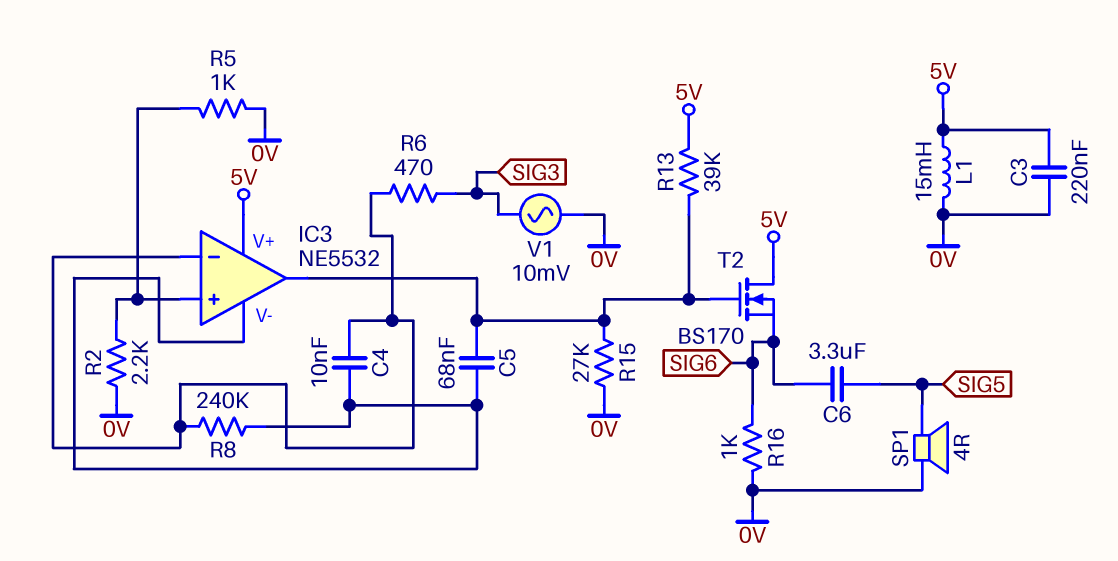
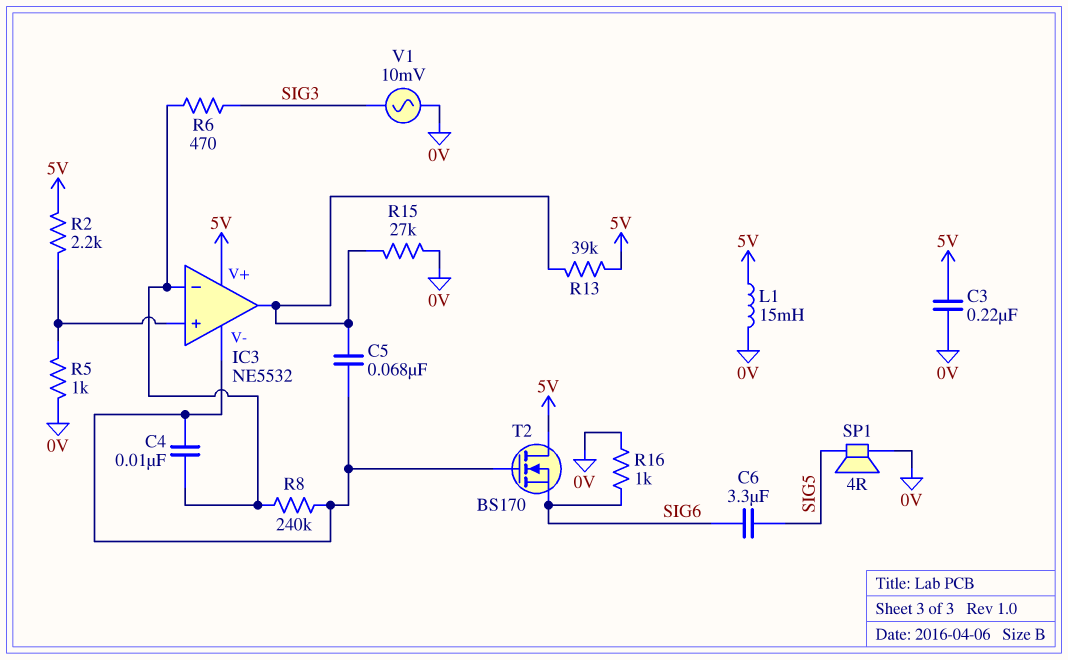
R2: 2.2k (0V, IC3/in+) -> 2.2k (5V, IC3/in+)
T2: NMOS BS170 (G IC3/out, D 5V, S SIG6) -> NMOS BS170 (G IC3/V-, D 5V, S SIG6)

